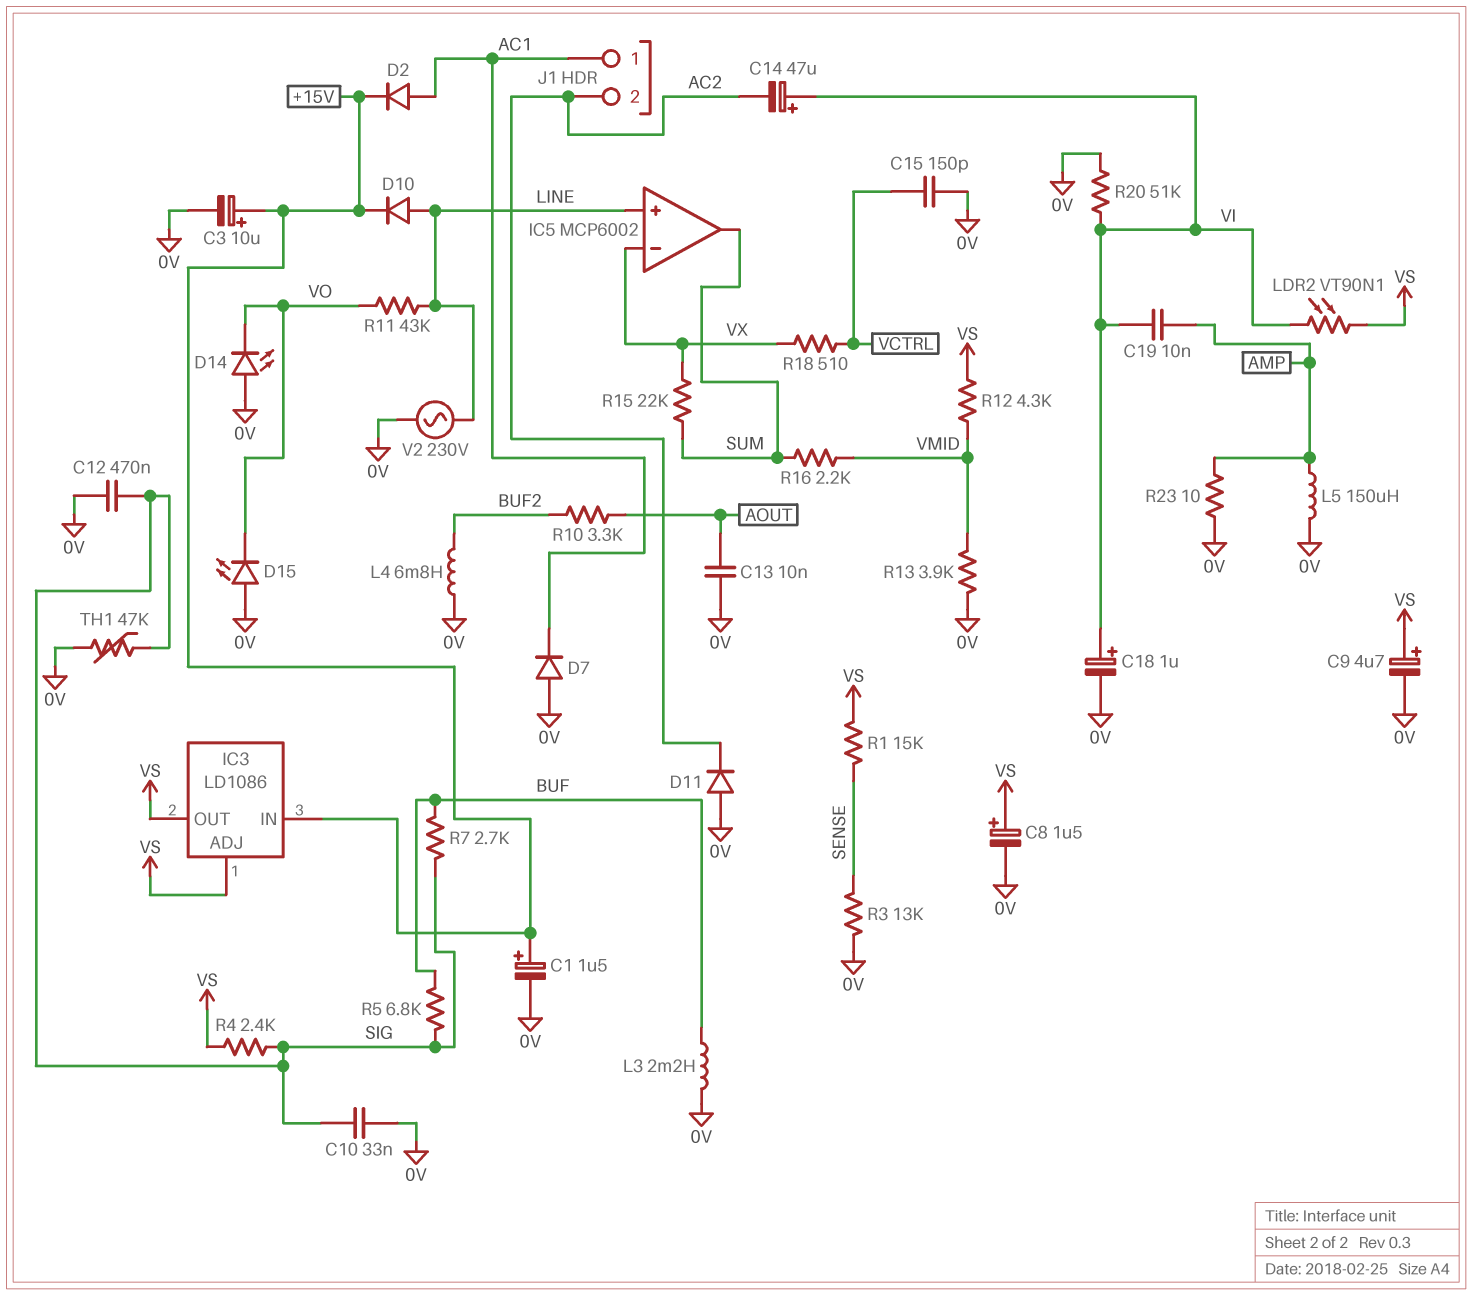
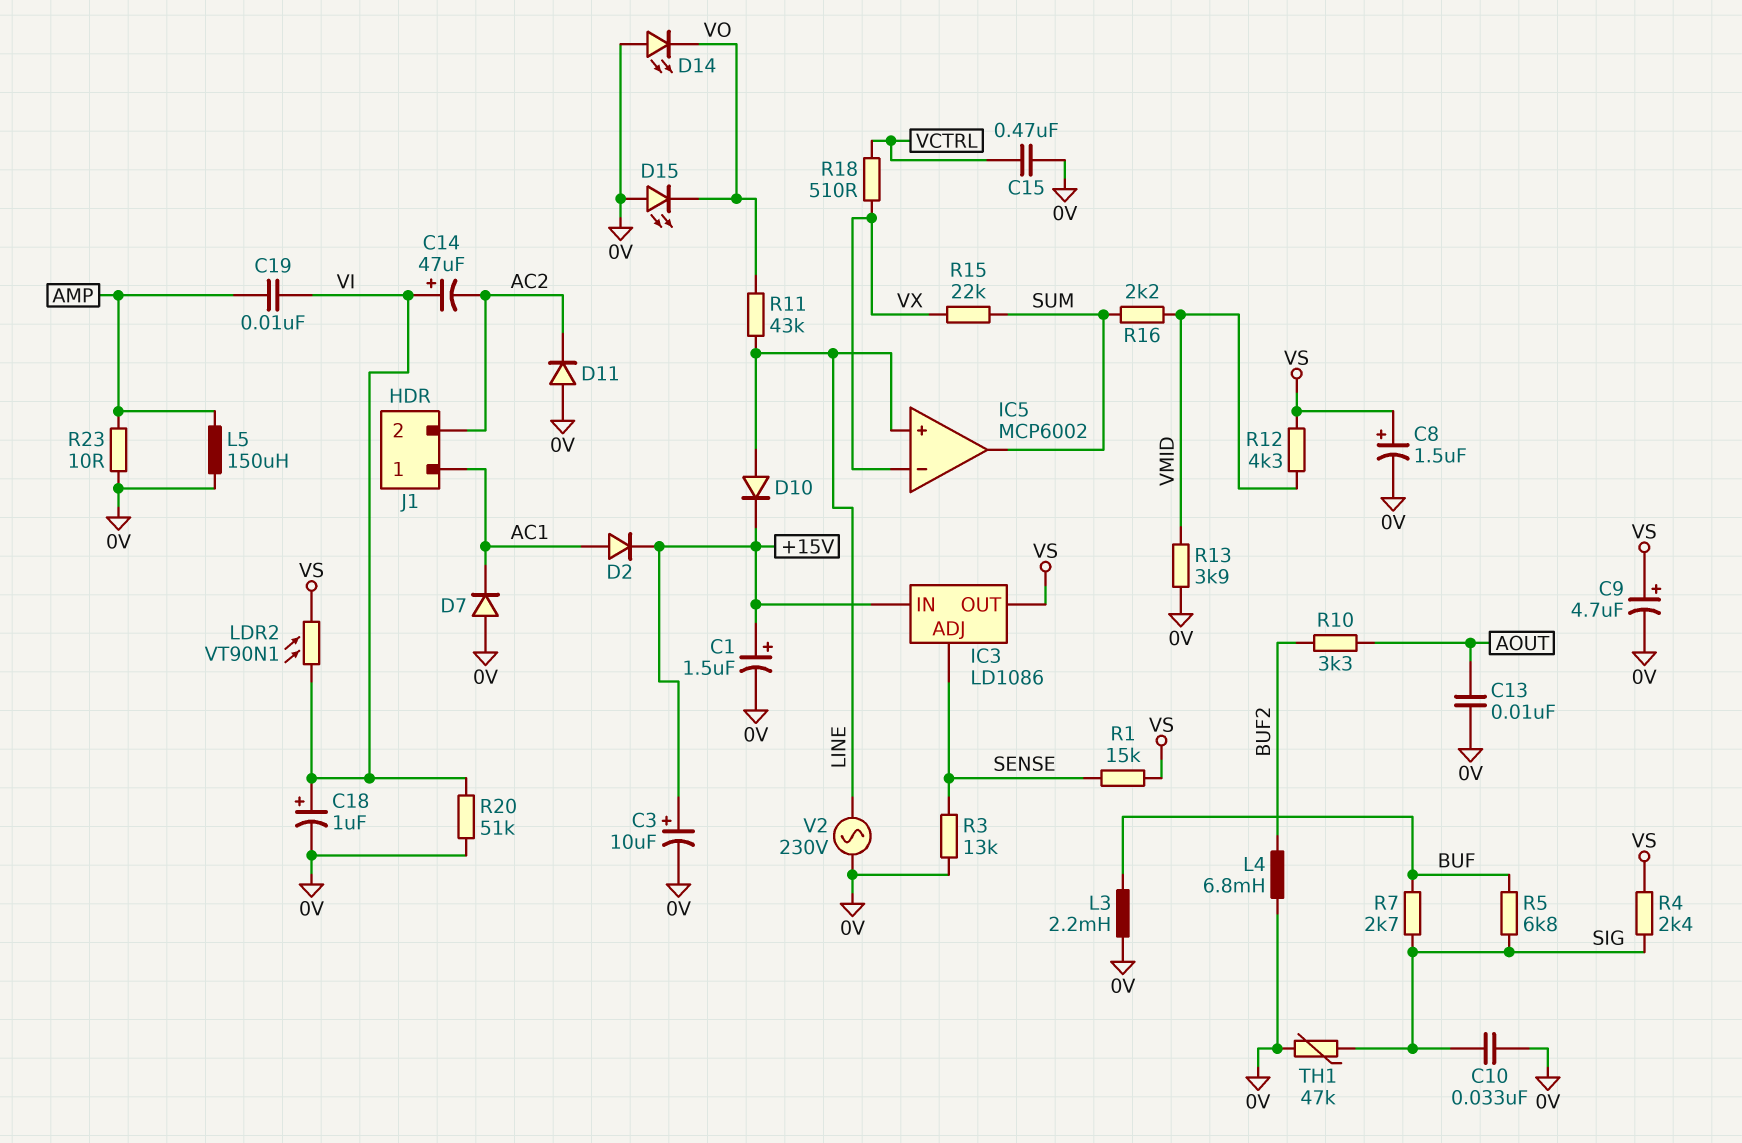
C12: 470nF (0V, SIG) -> none
C15: 150pF (0V, VCTRL) -> 470nF (0V, VCTRL)
IC3 pin ADJ: VS -> SENSE

